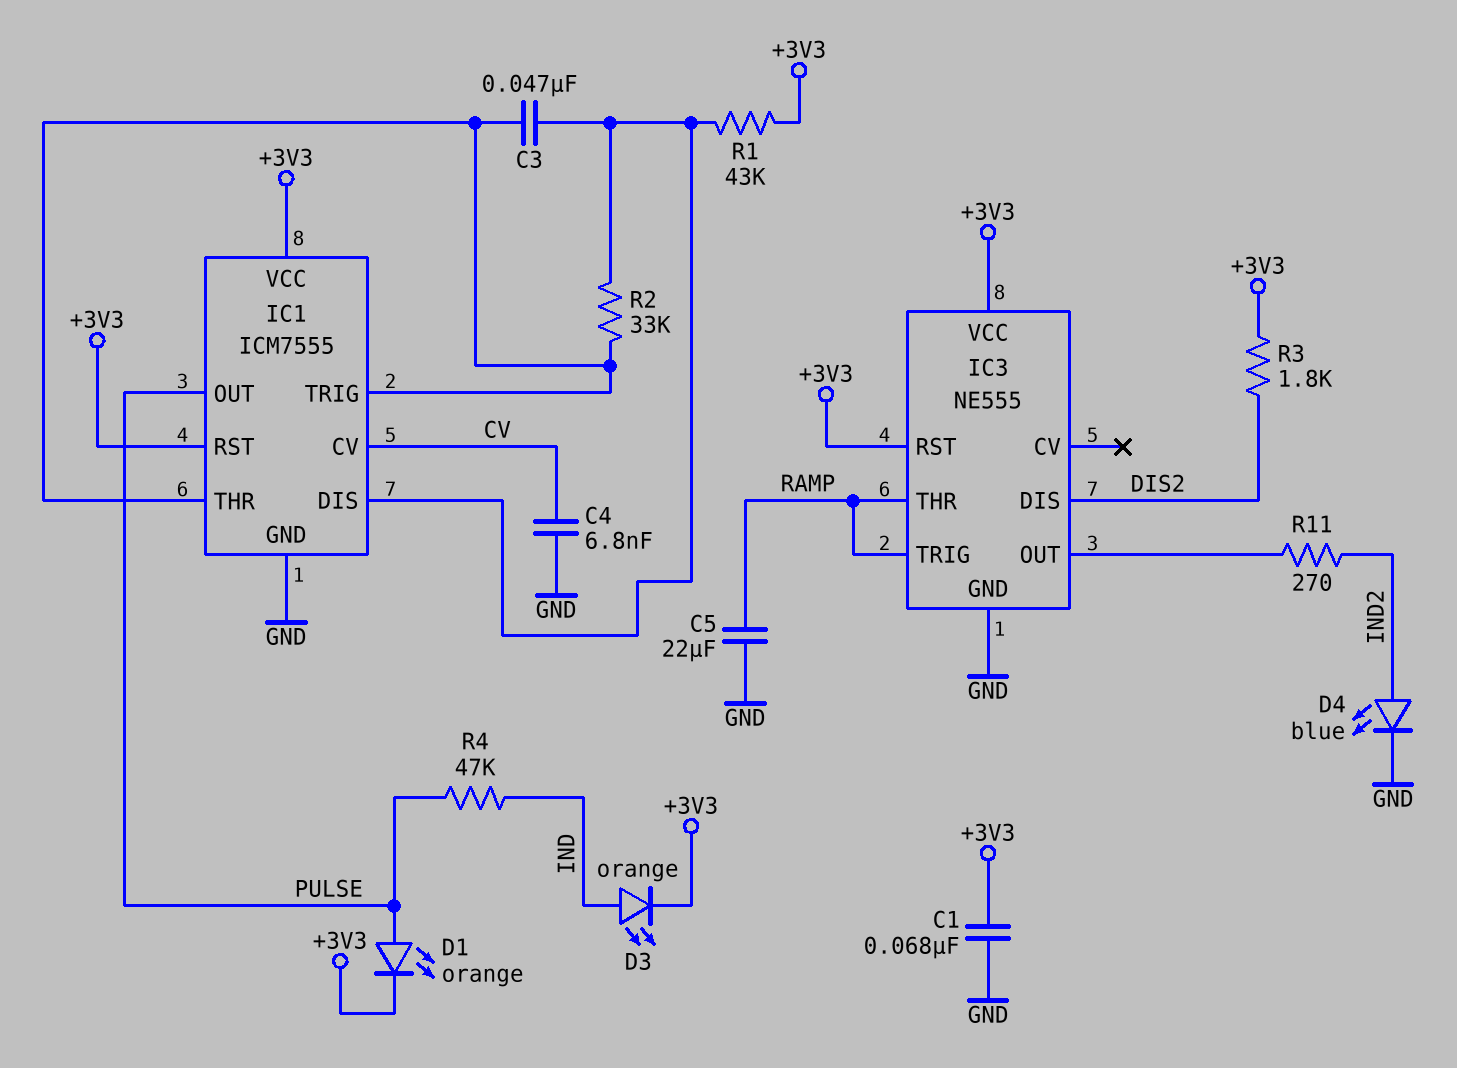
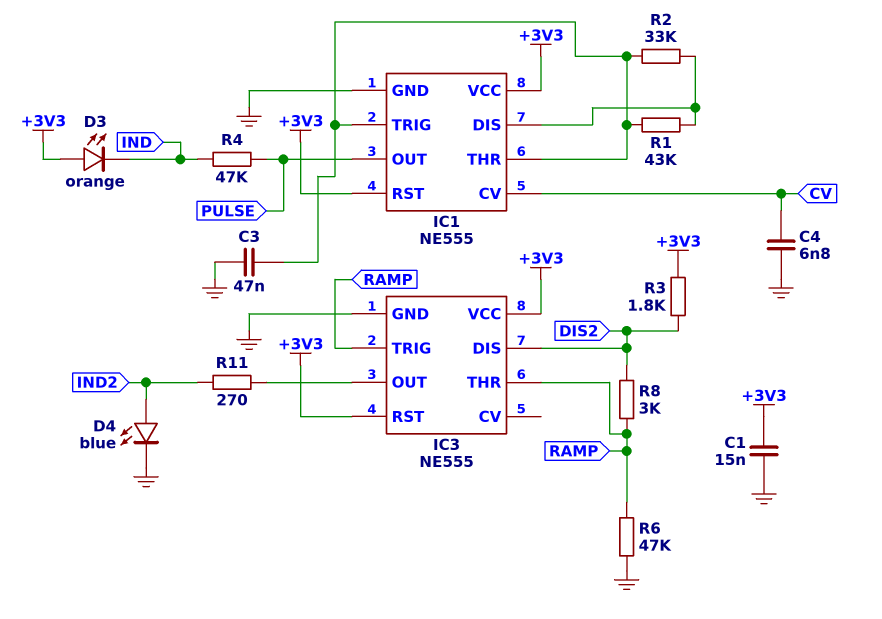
C1: 68nF (+3V3, GND) -> 15nF (+3V3, GND)
C3: 47nF (IC1/DIS, IC1/THR) -> 47nF (GND, IC1/THR)
C5: 22uF (GND, RAMP) -> none
D1: LED orange (A PULSE, K +3V3) -> none
D3: LED orange (A IND, K +3V3) -> LED orange (A +3V3, K IND)
IC1: ICM7555 -> NE555
R1: 43k (+3V3, IC1/DIS) -> 43k (IC1/DIS, IC1/THR)
R6: none -> 47k (GND, RAMP)
R8: none -> 3k (DIS2, RAMP)

